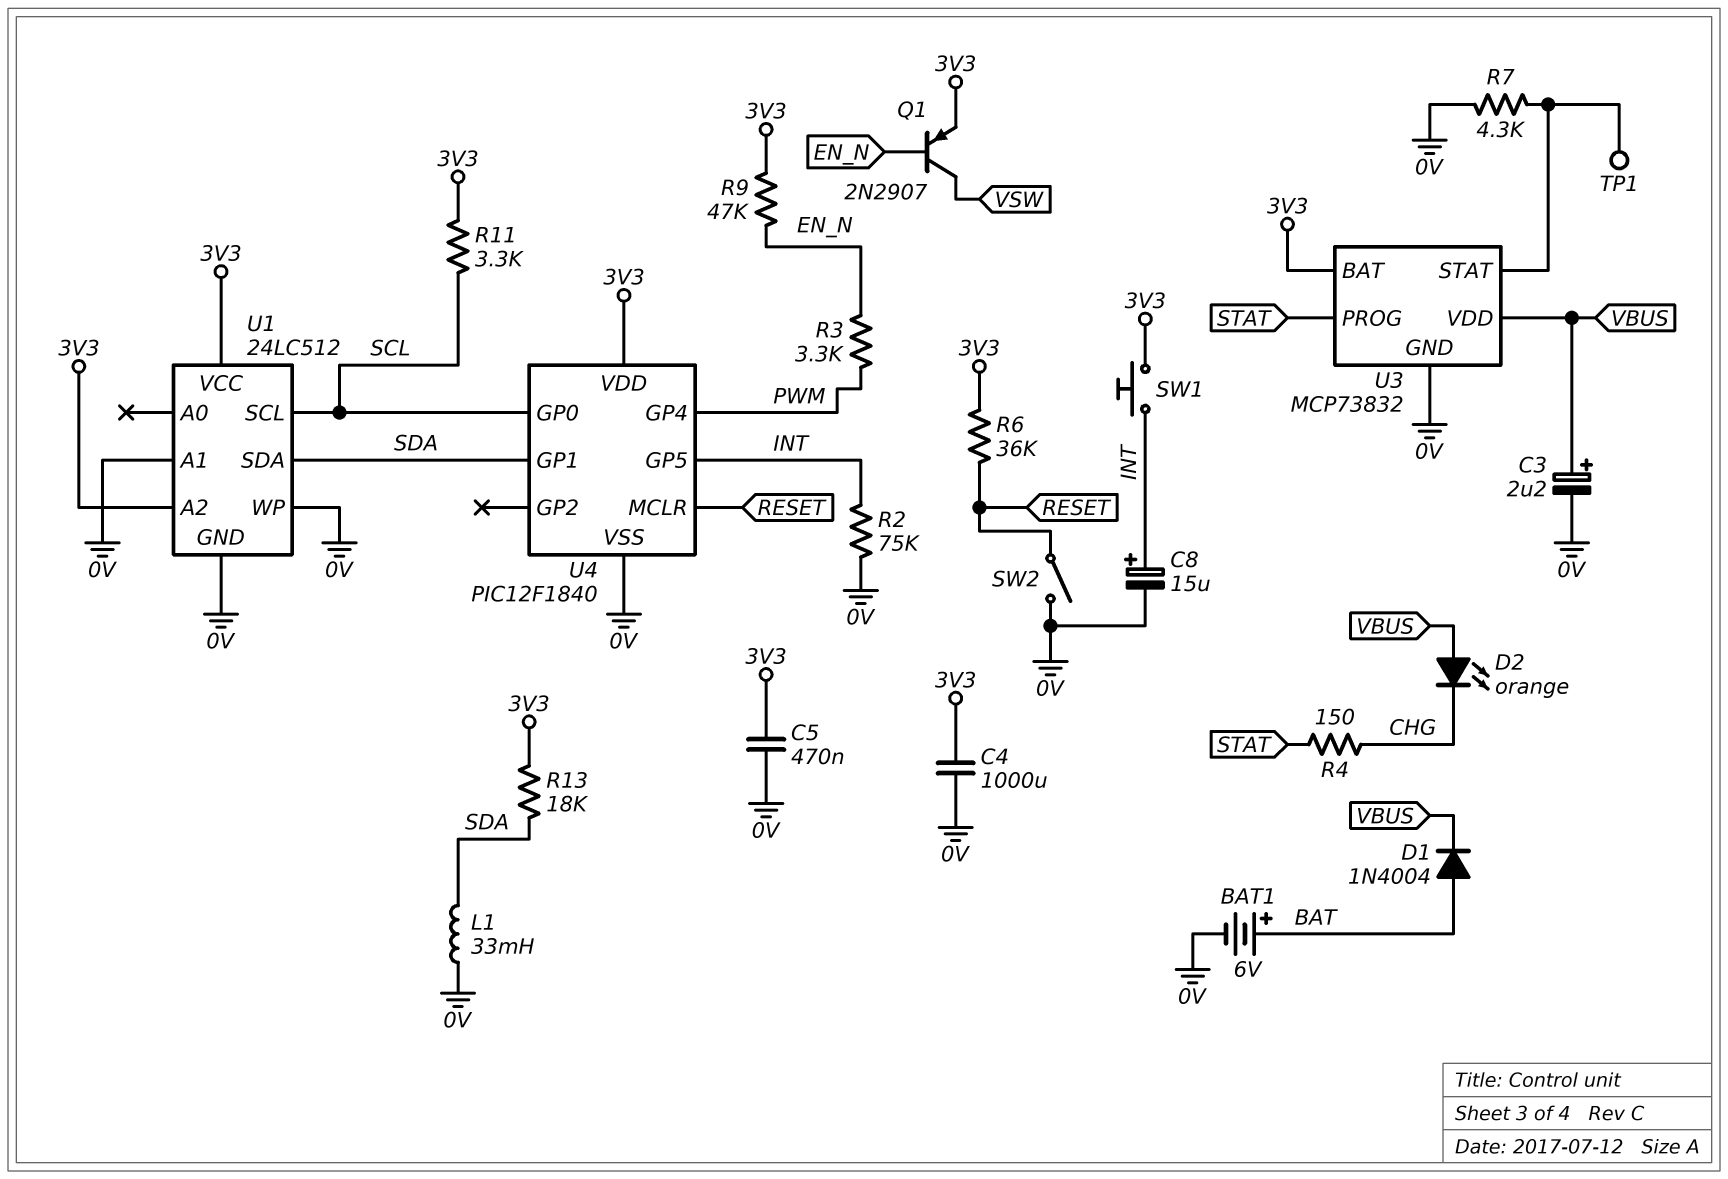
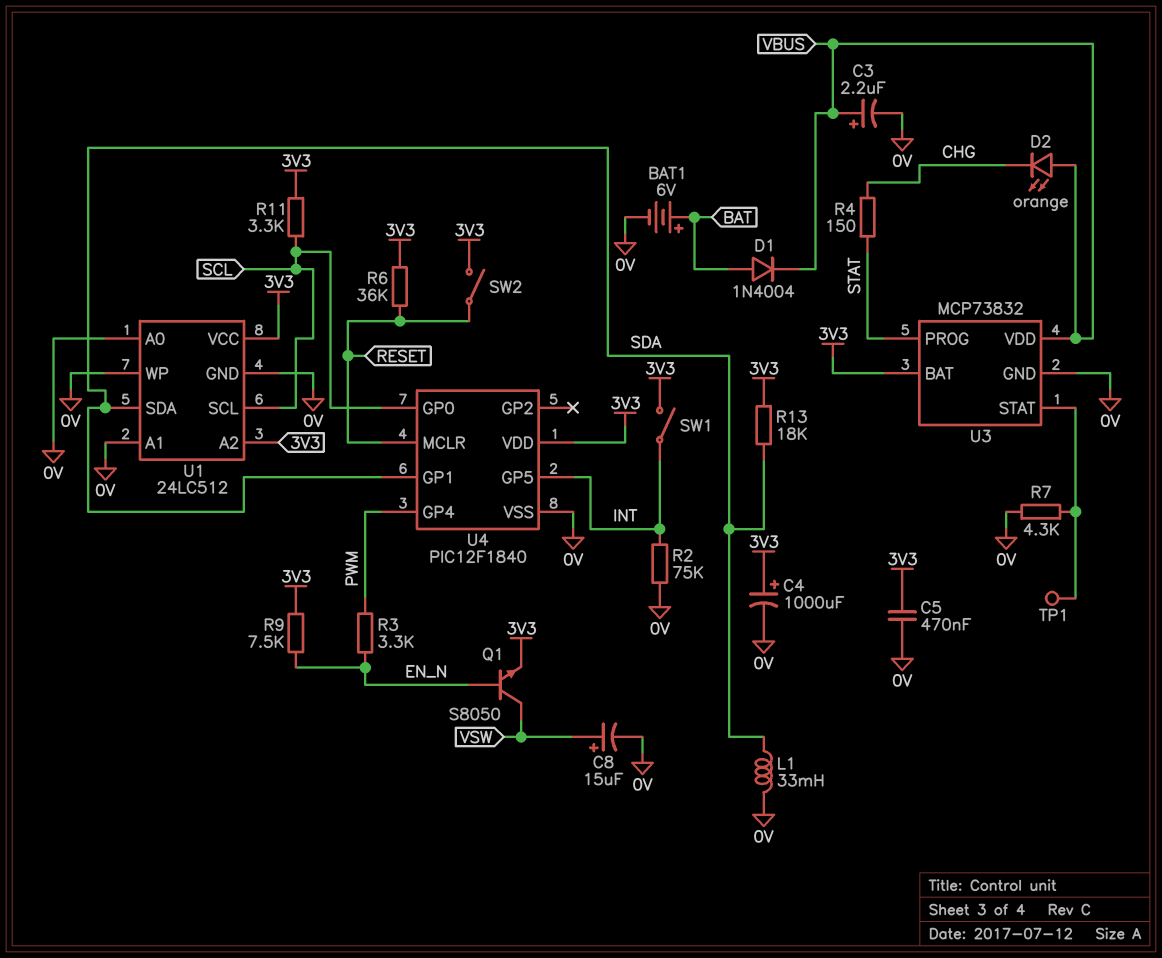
C4: 1000uF (0V, 3V3) -> 1000uF (plus 3V3, minus 0V)
C8: 15uF (plus INT, minus 0V) -> 15uF (plus VSW, minus 0V)
Q1: PNP 2N2907 (B EN_N, C VSW, E 3V3) -> NPN S8050 (B EN_N, C VSW, E 3V3)
R9: 47k (3V3, EN_N) -> 7.5k (3V3, EN_N)
SW1: button (3V3, INT) -> switch (3V3, INT)
SW2: switch (0V, RESET) -> switch (3V3, RESET)
U1 pin A0: none -> 0V

